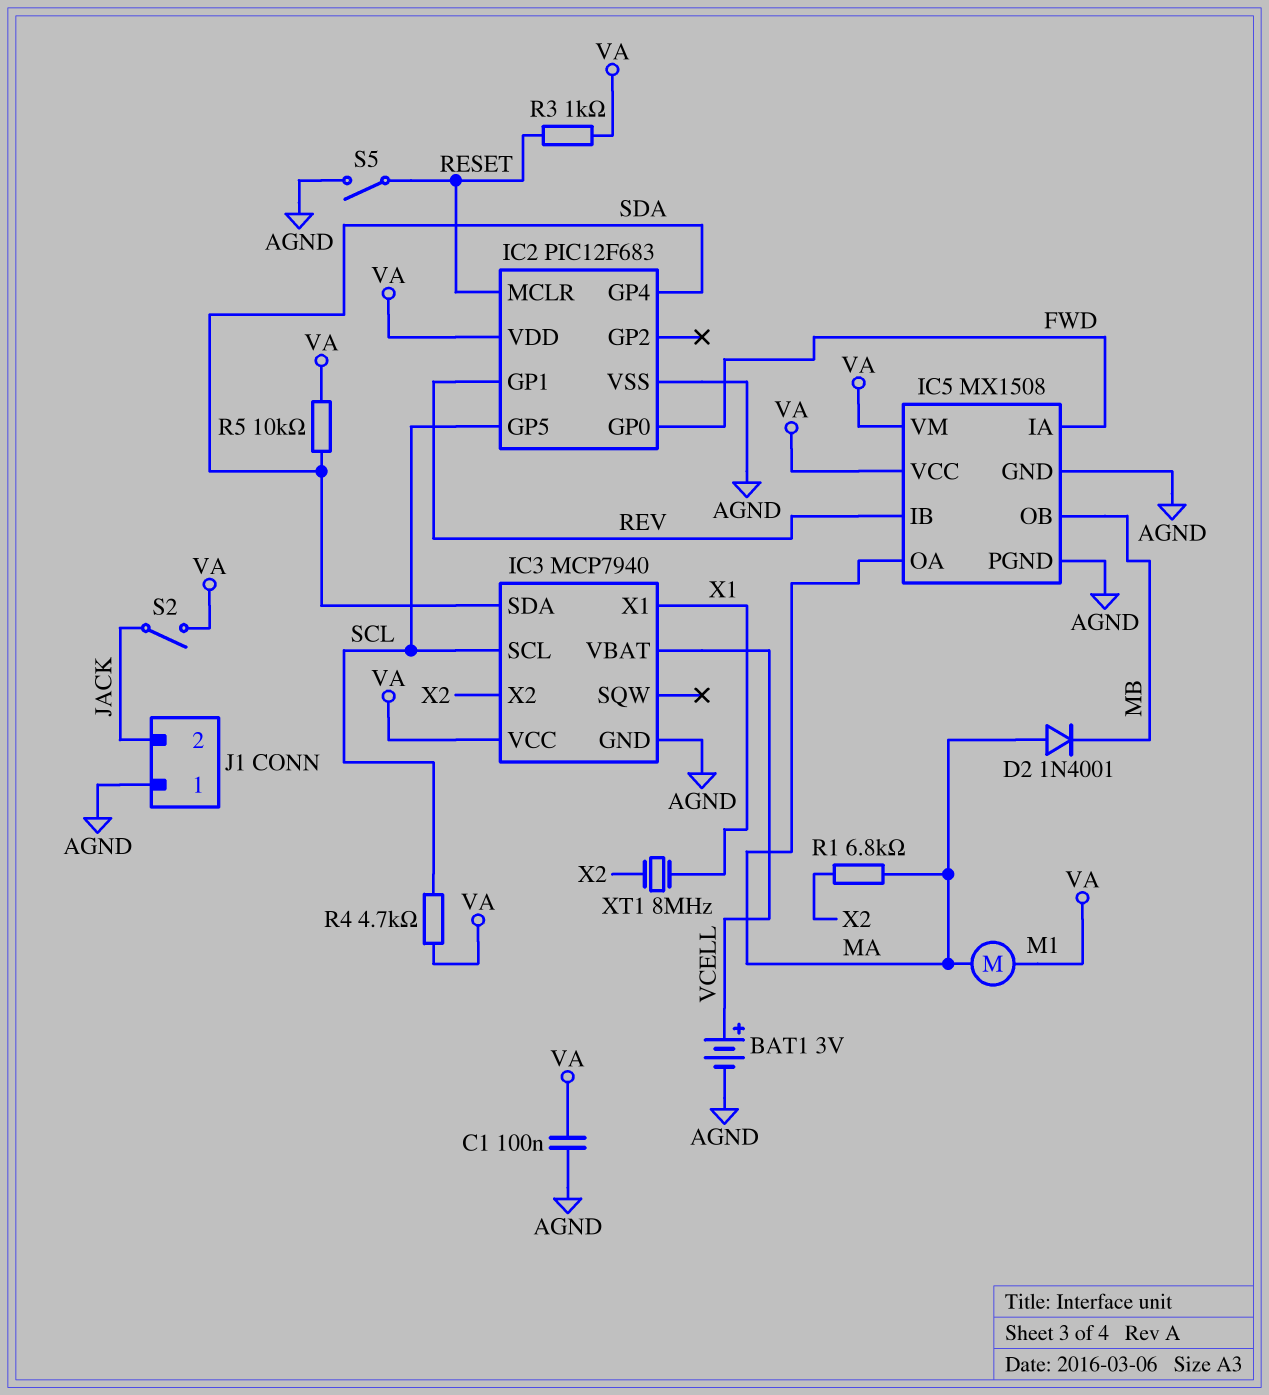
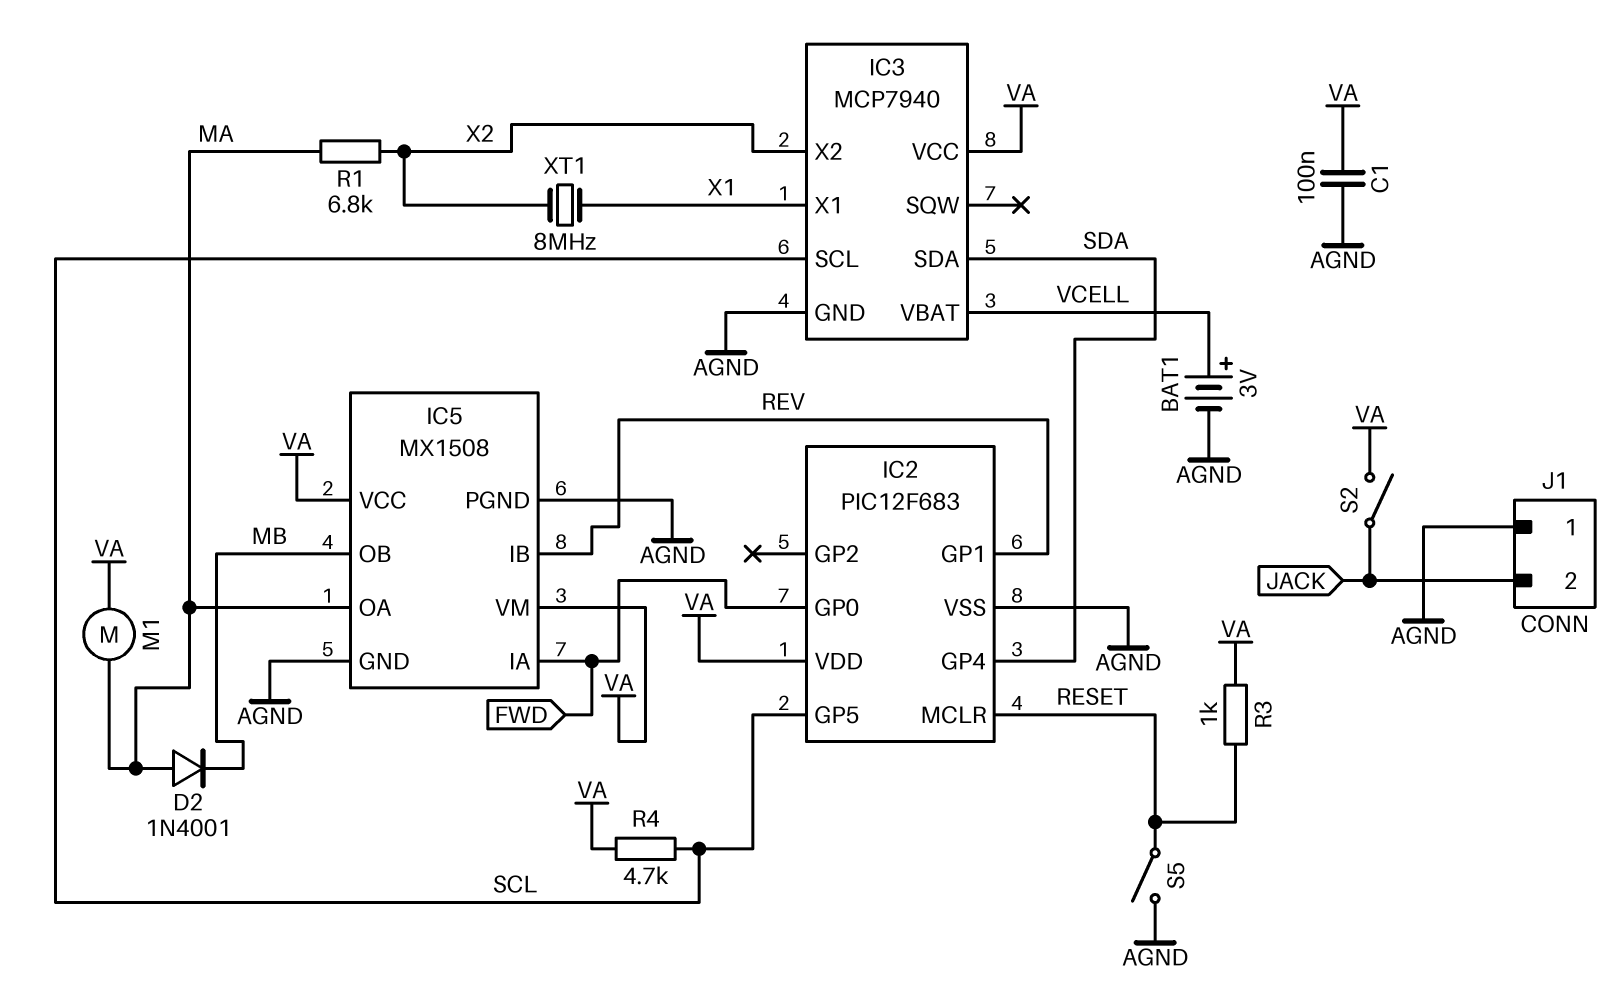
R5: 10k (SDA, VA) -> none

